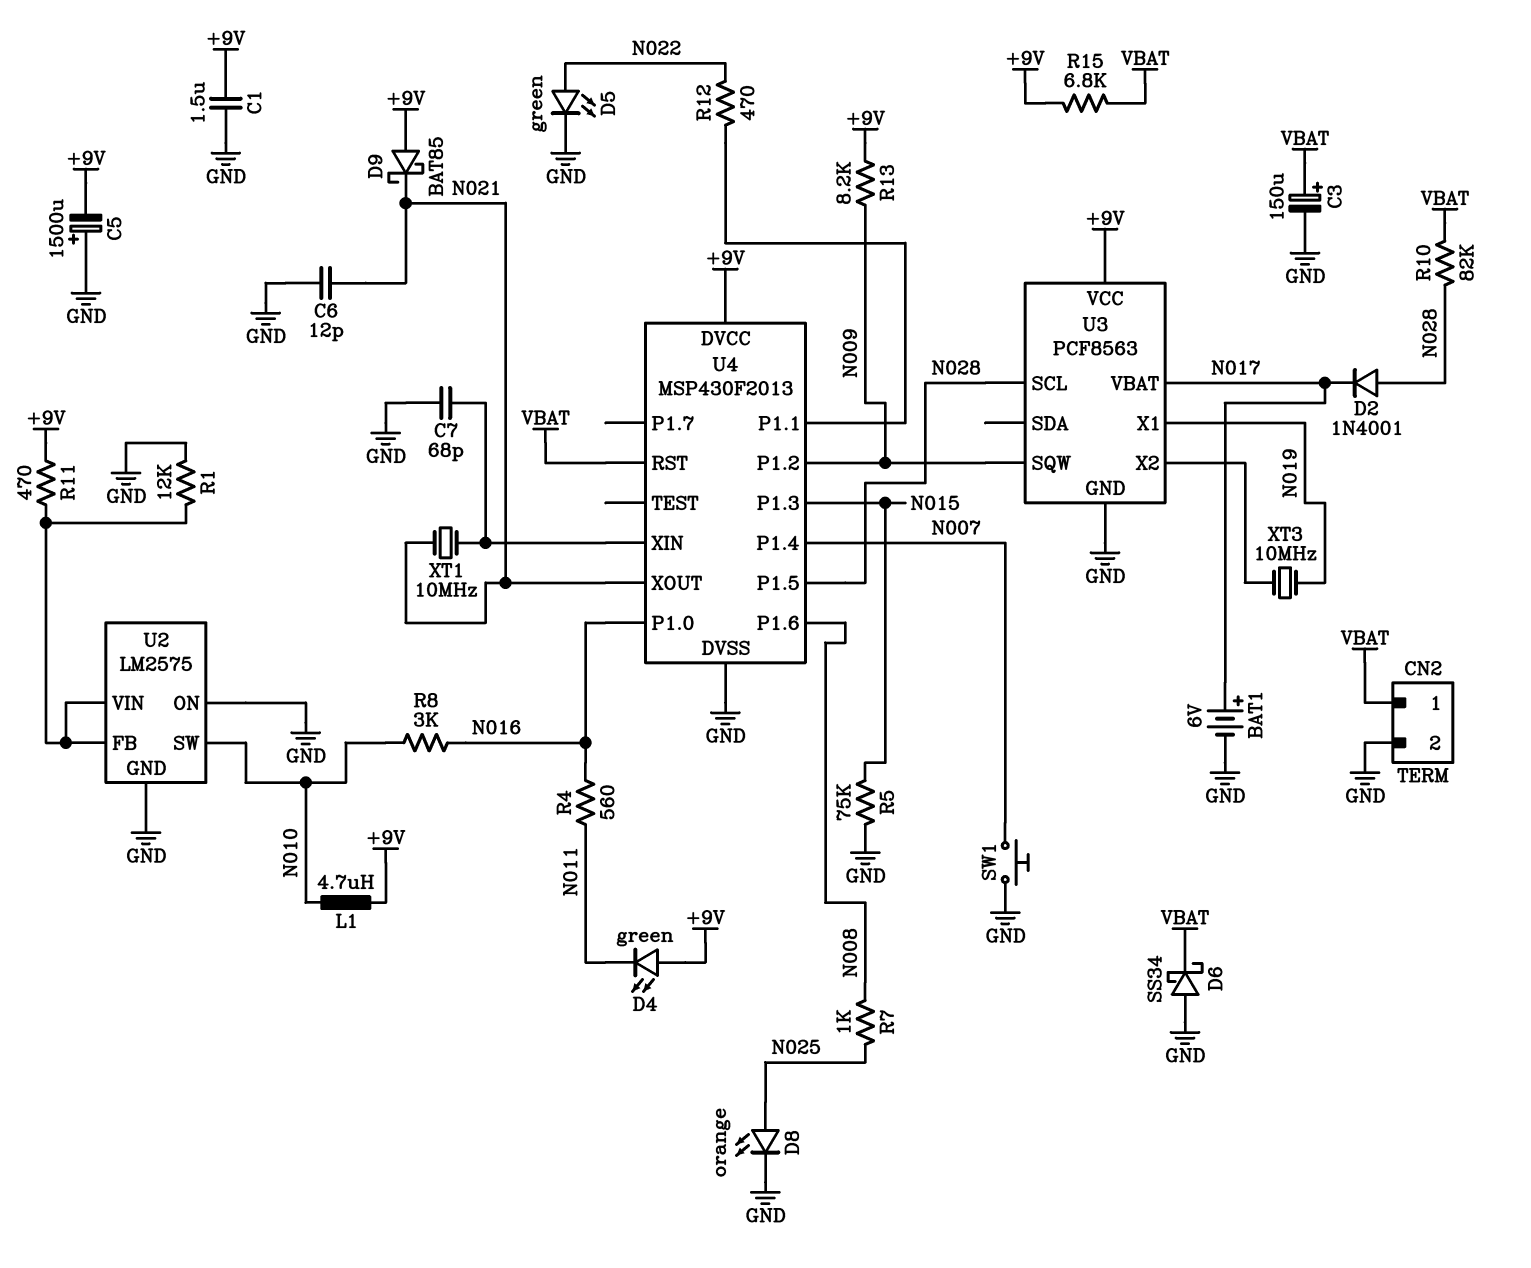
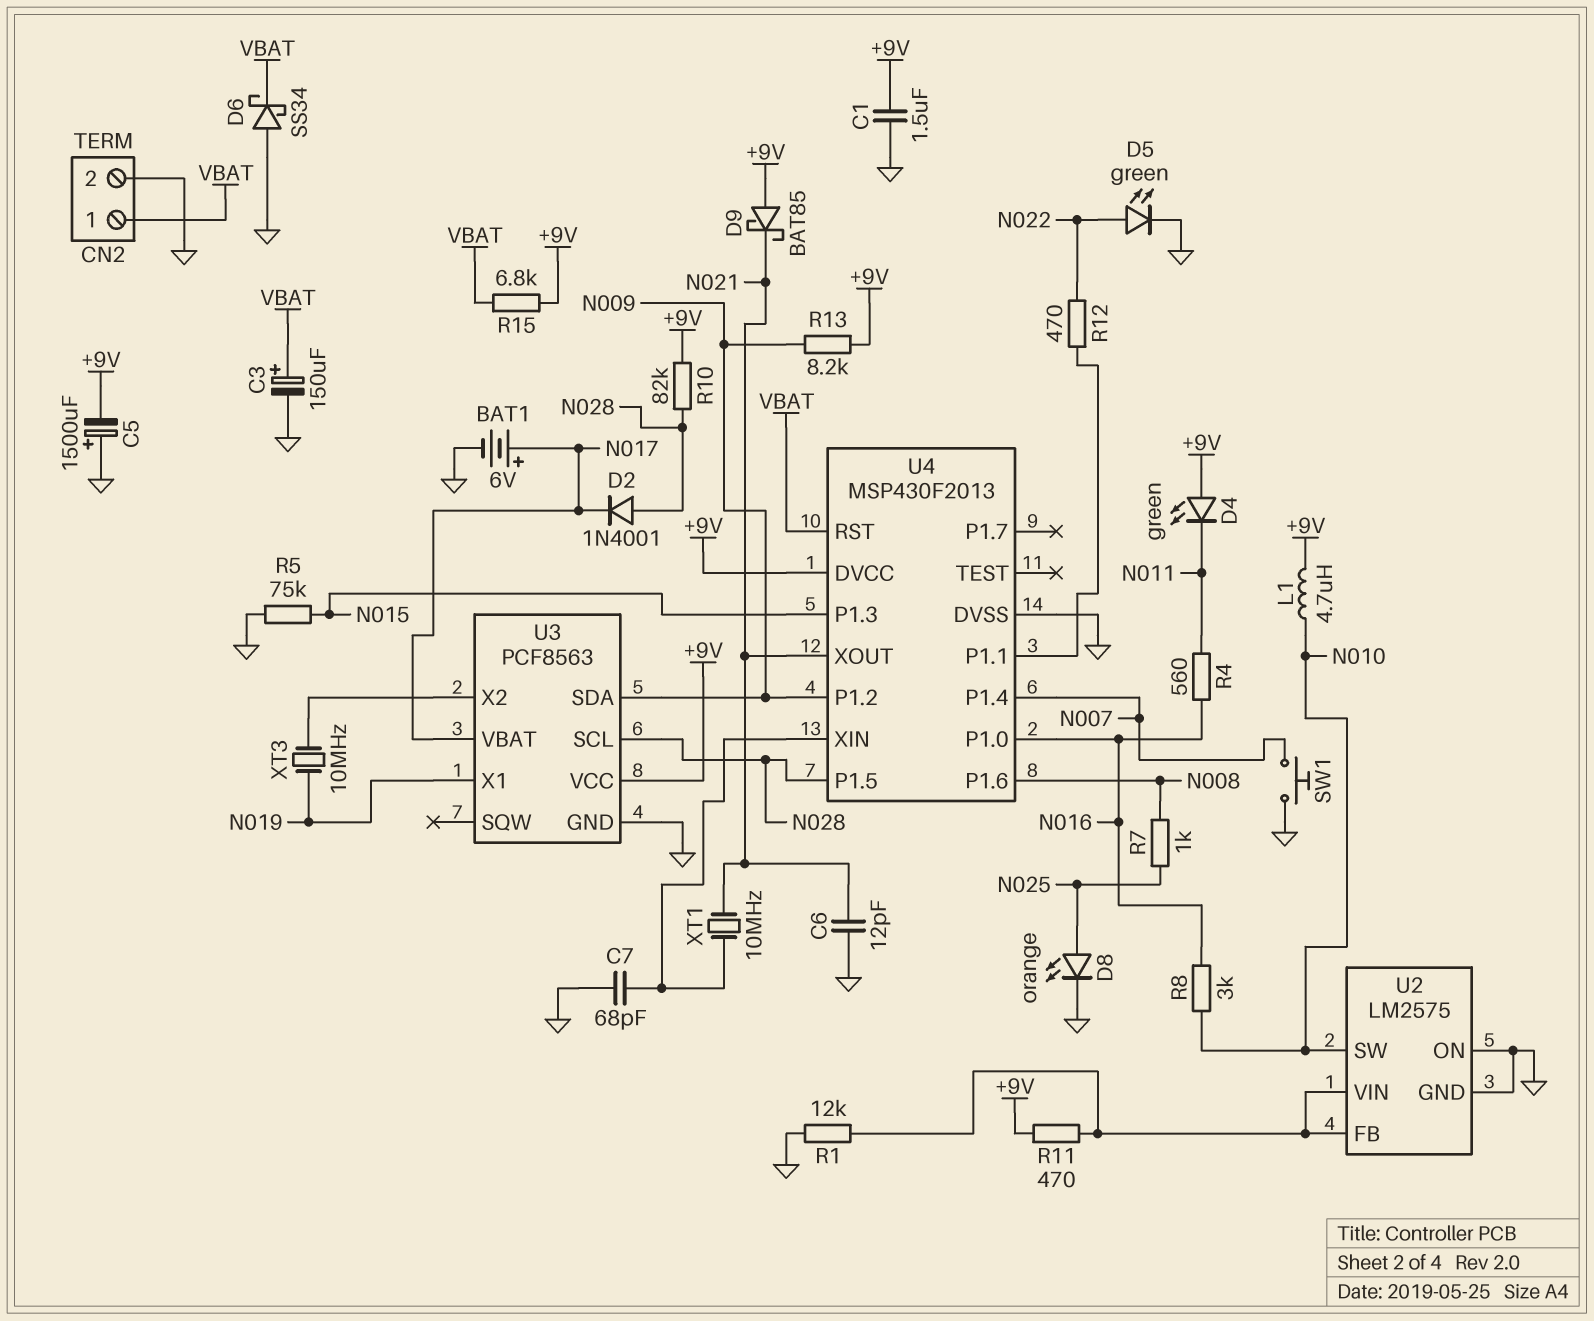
R10: 82k (N028, VBAT) -> 82k (+9V, N028)
U3 pin SDA: none -> N009
U3 pin SQW: N009 -> none

